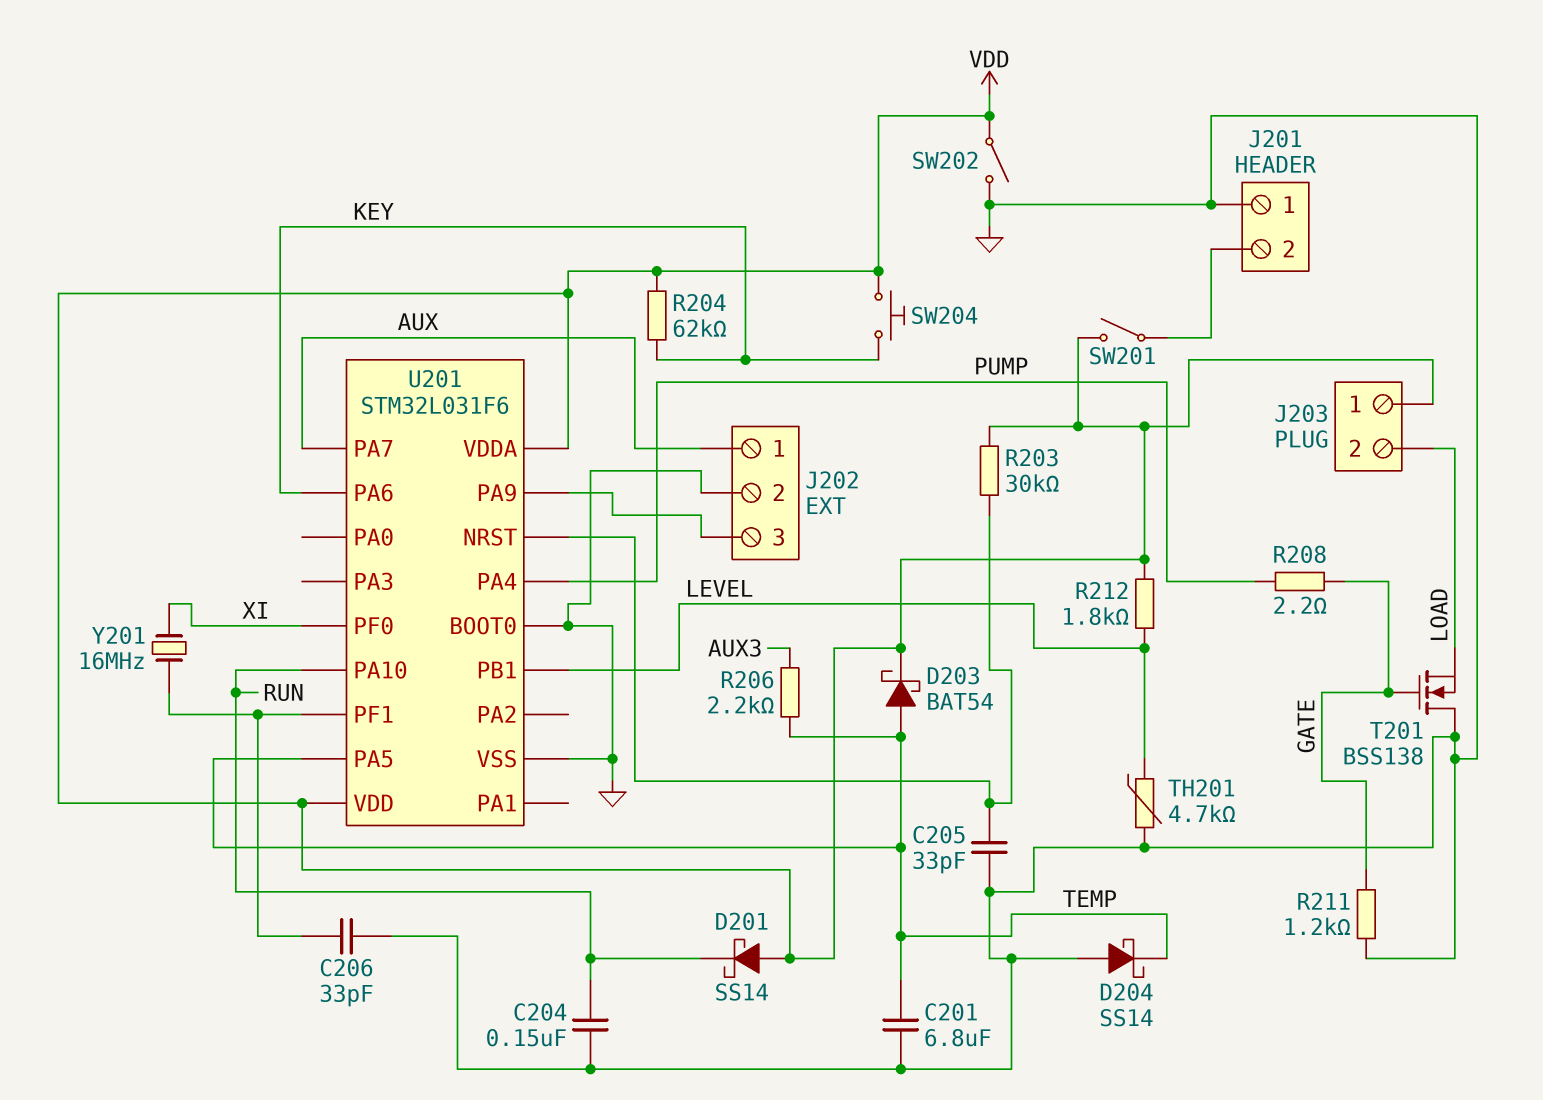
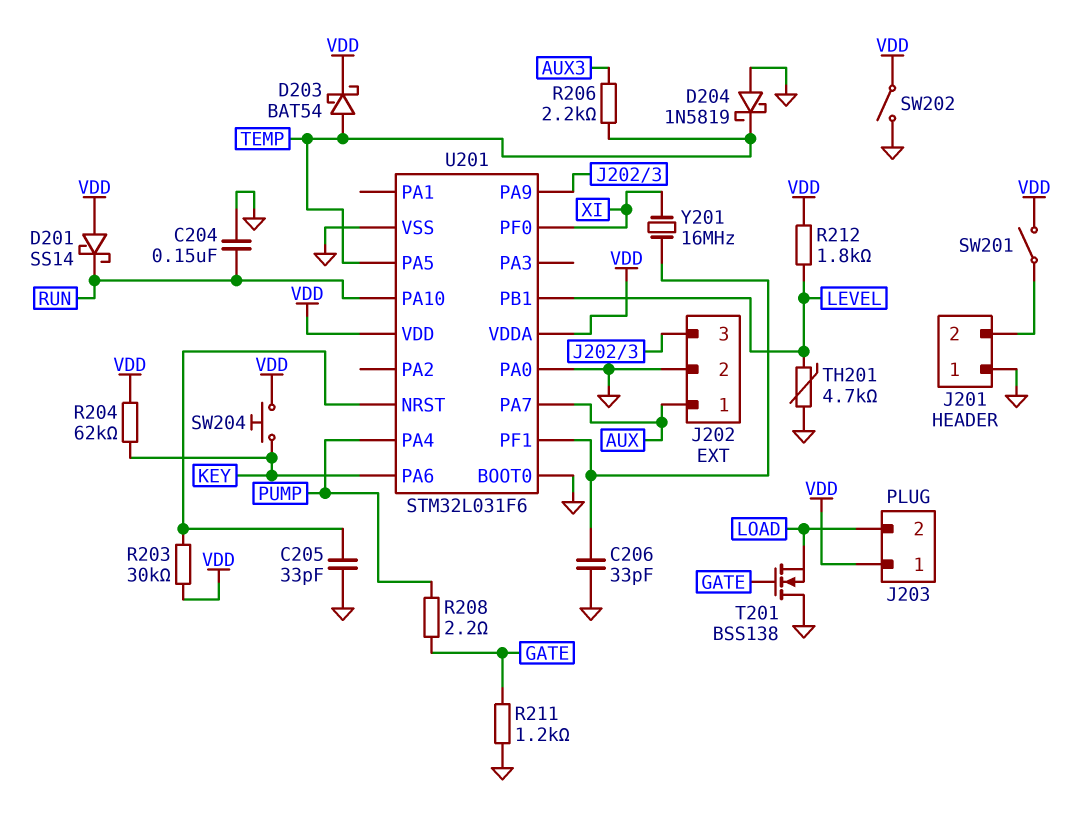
C201: 6.8uF (GND, TEMP) -> none
D204: schottky SS14 (A GND, K TEMP) -> schottky 1N5819 (A GND, K TEMP)
U201 pin PA0: none -> GND

